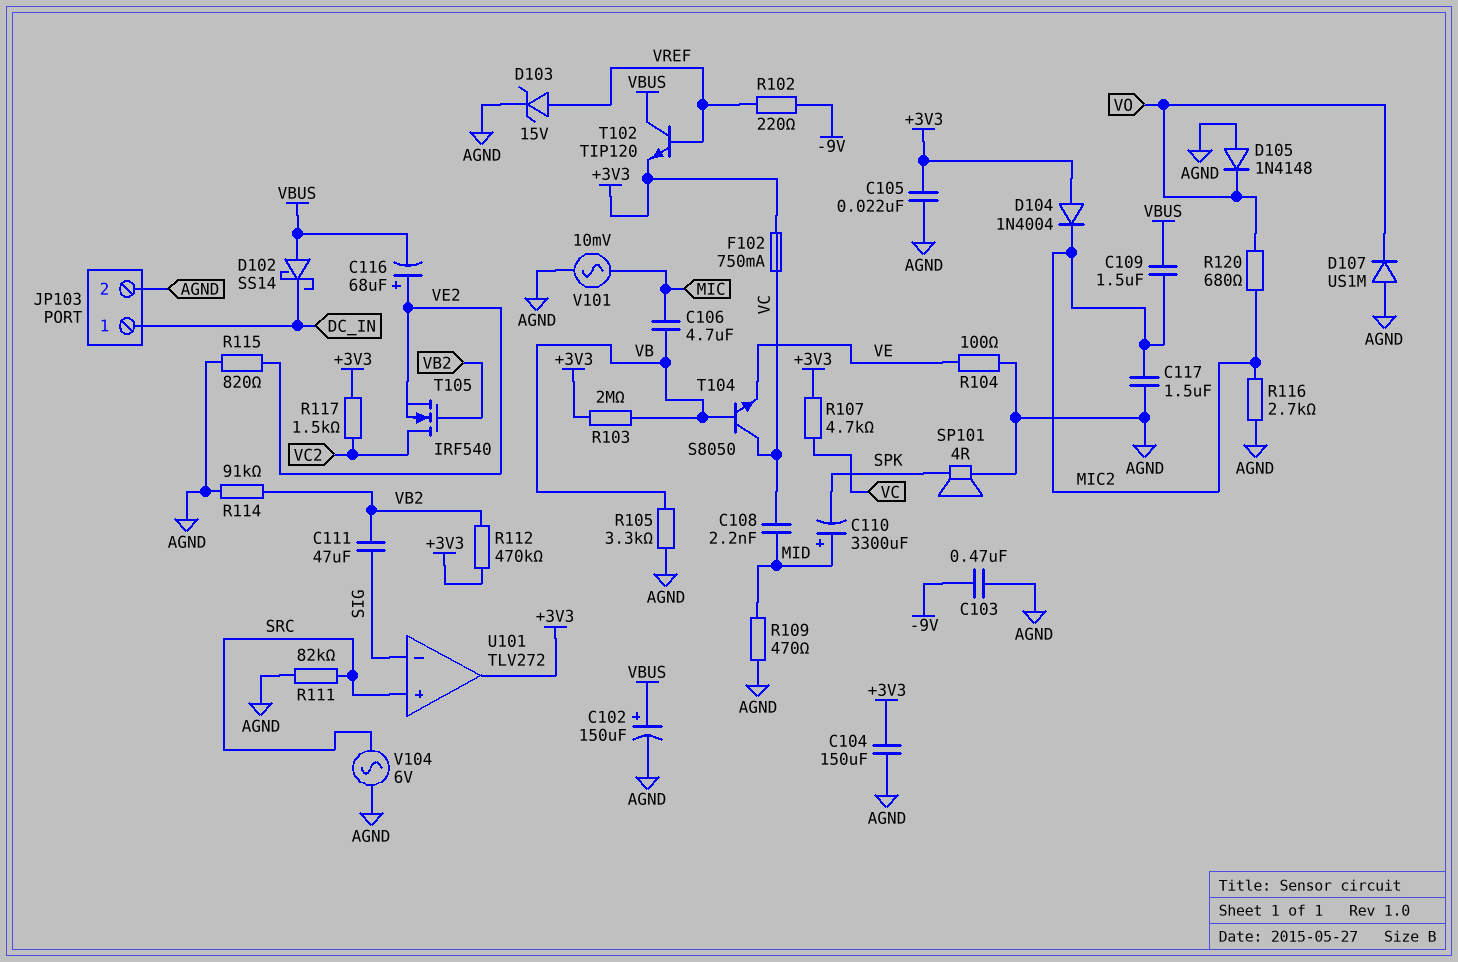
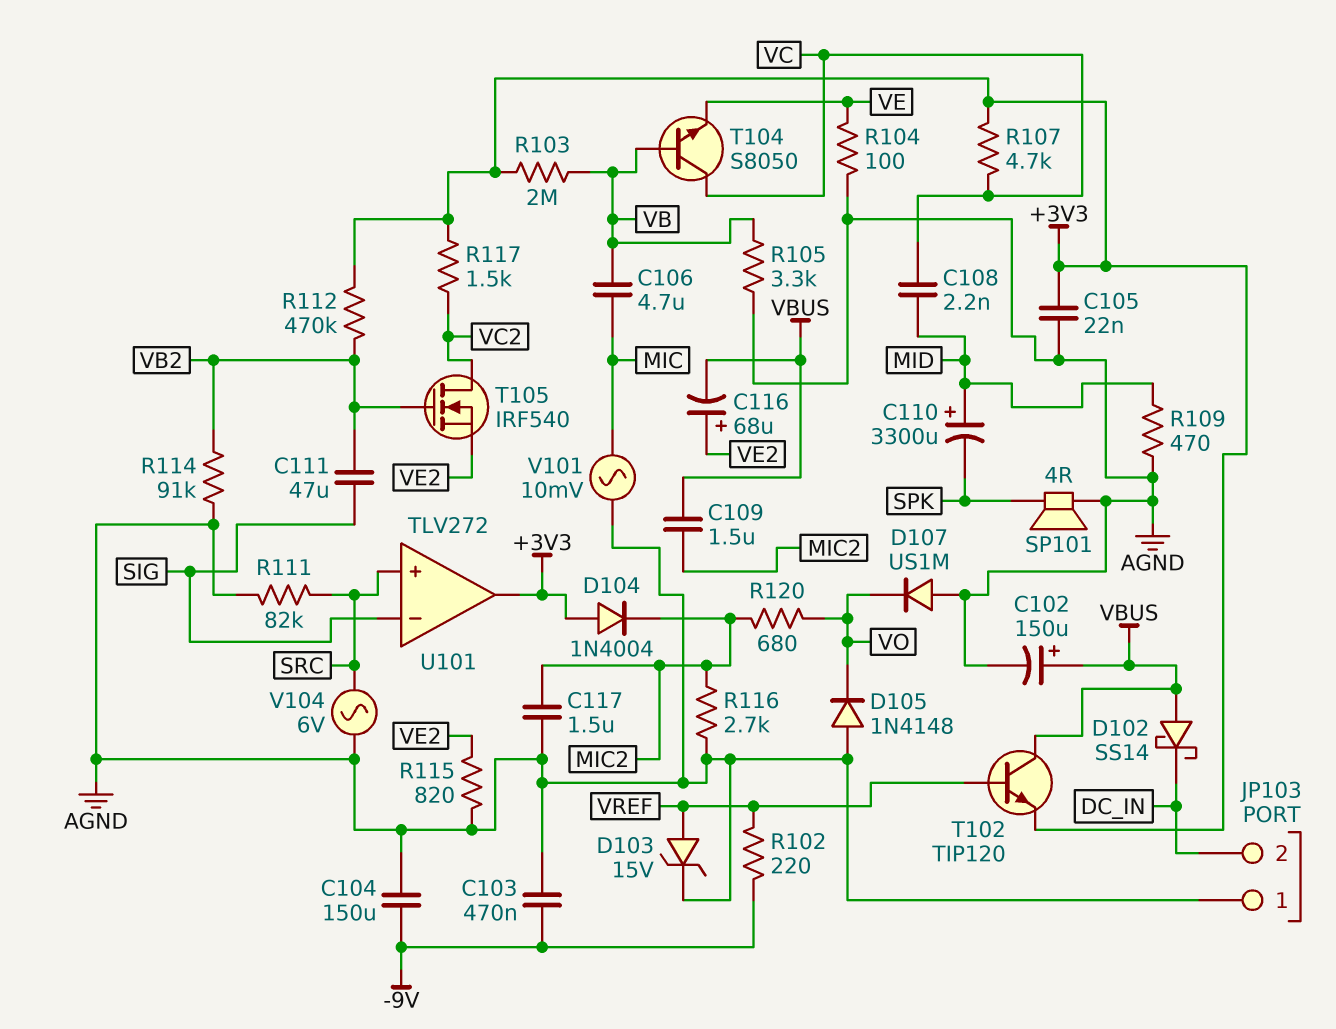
C104: 150uF (+3V3, AGND) -> 150uF (-9V, AGND)
F102: 750mA (+3V3, VC) -> none
JP103 pin 1: DC_IN -> AGND
JP103 pin 2: AGND -> DC_IN

